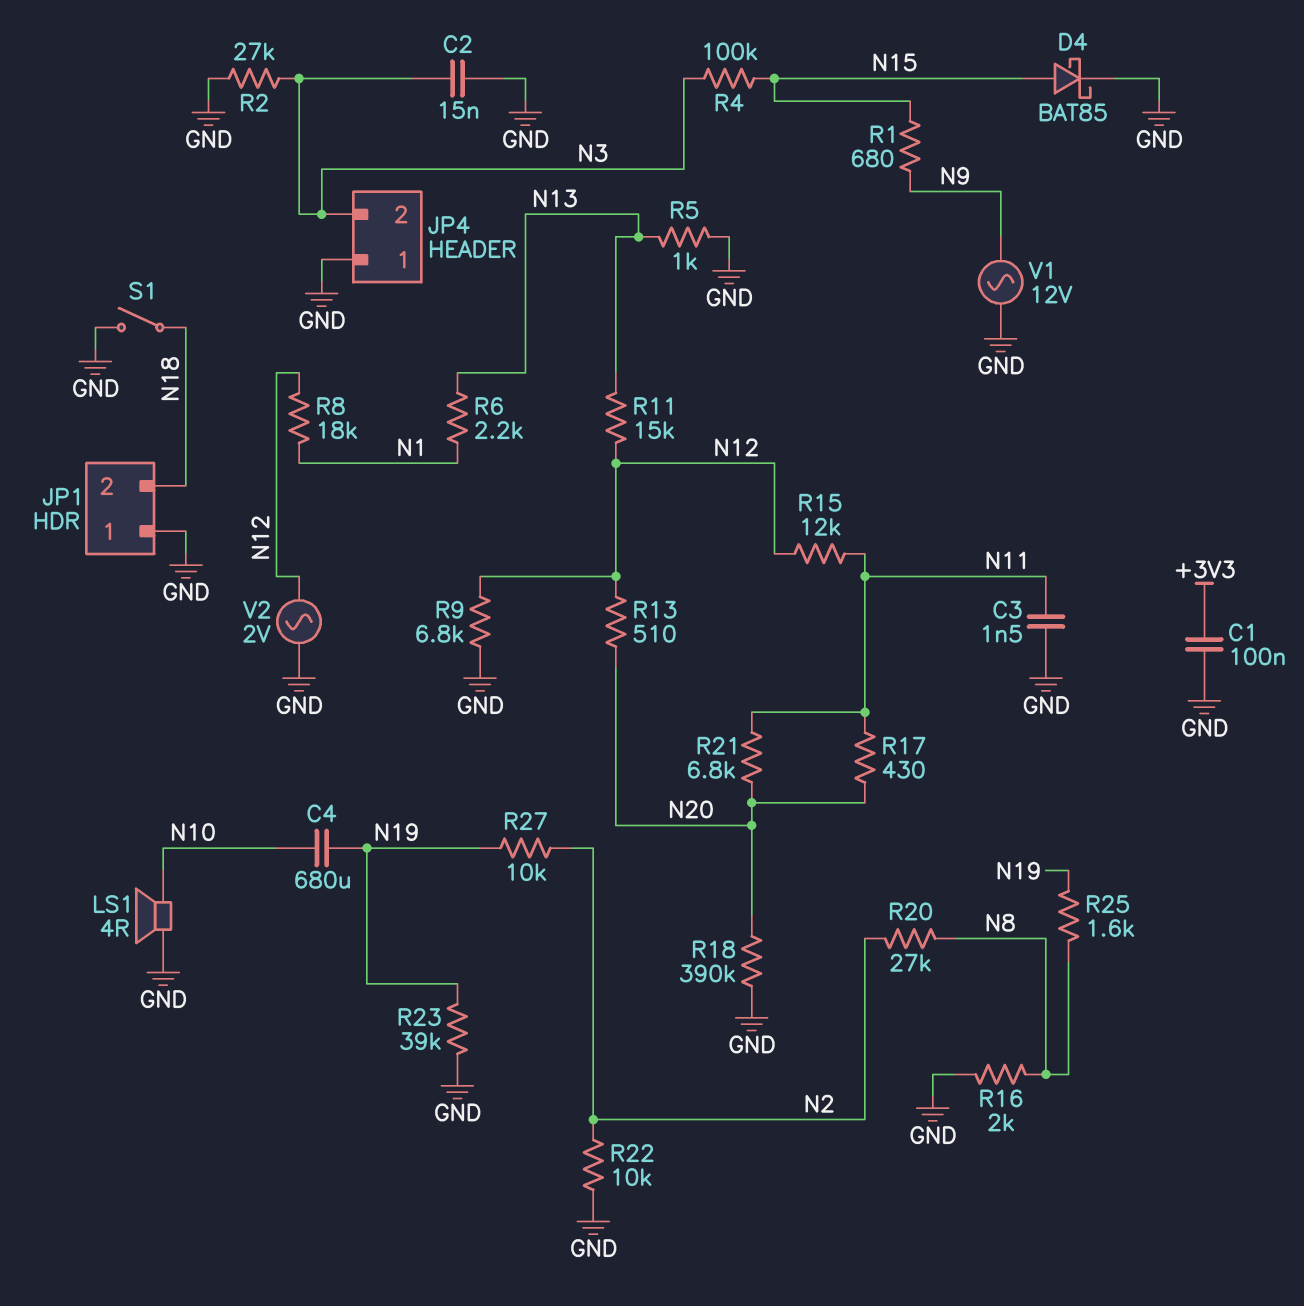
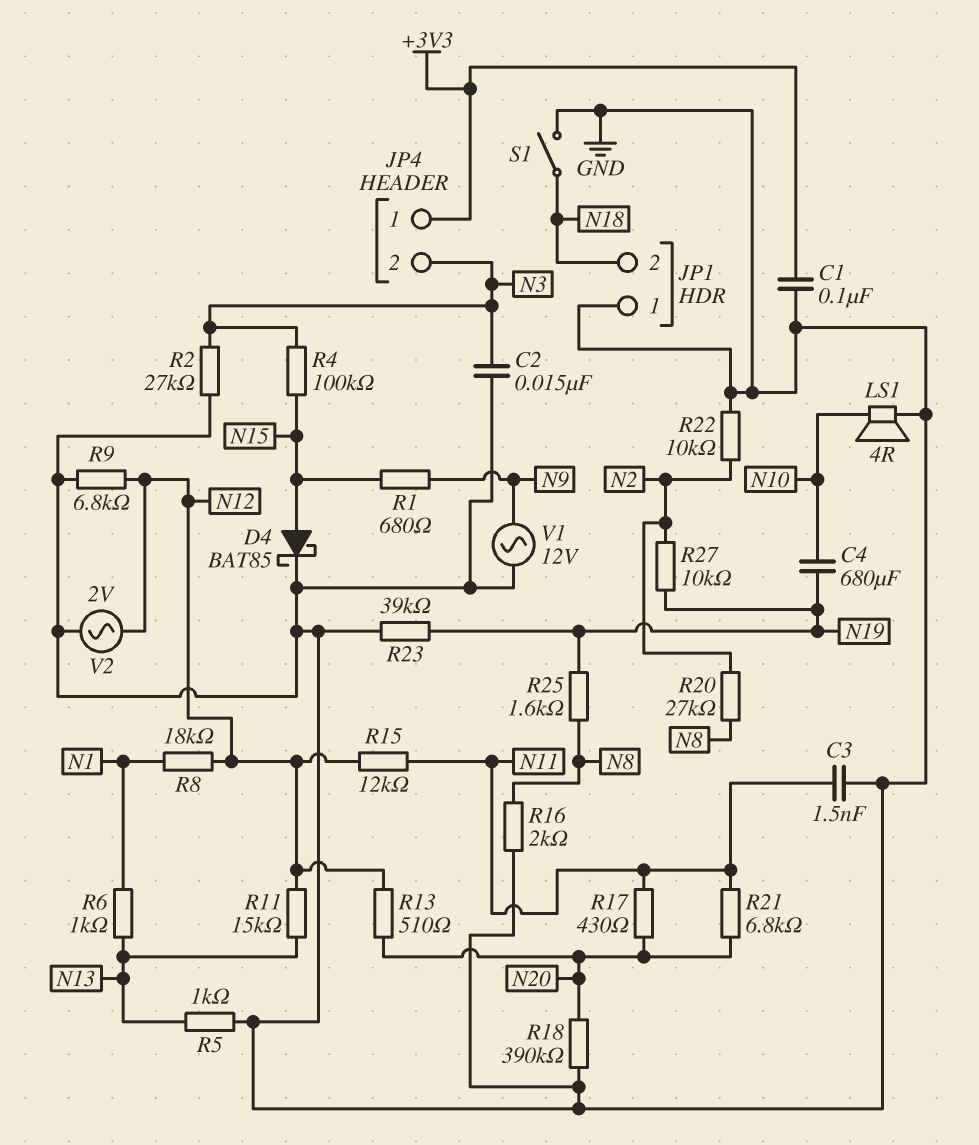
JP4 pin 1: GND -> +3V3
R6: 2.2k (N1, N13) -> 1k (N1, N13)

